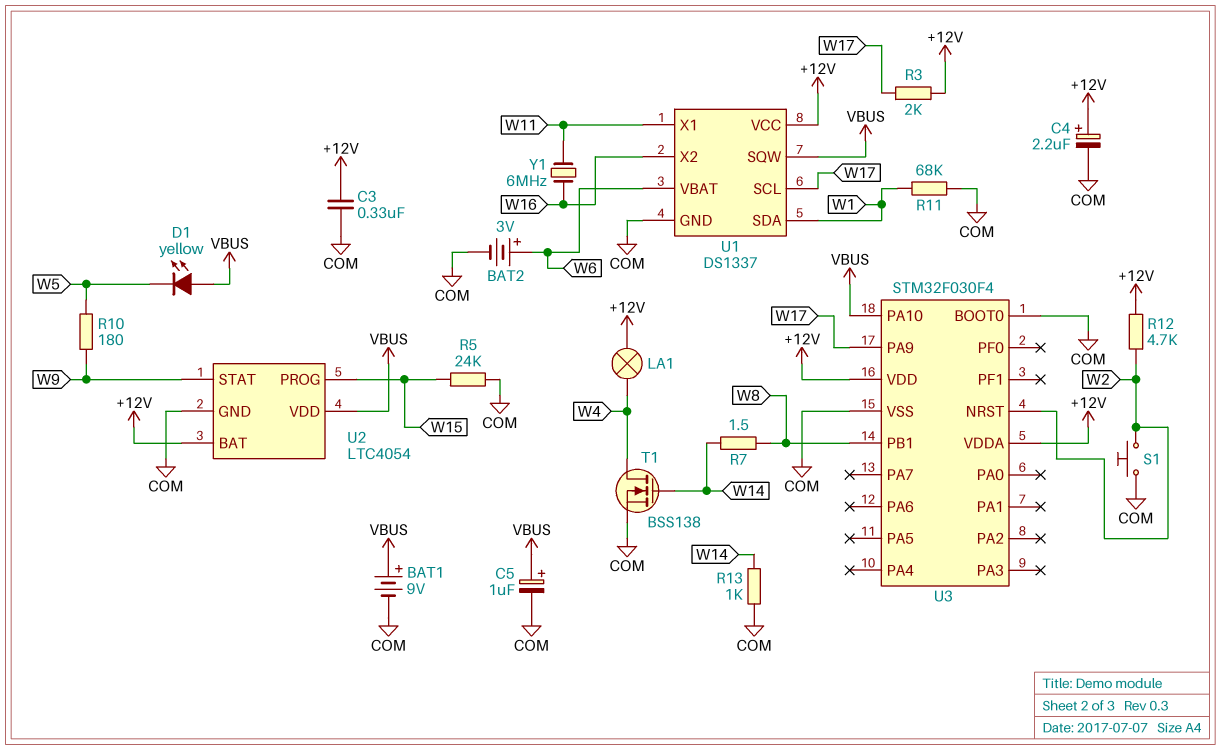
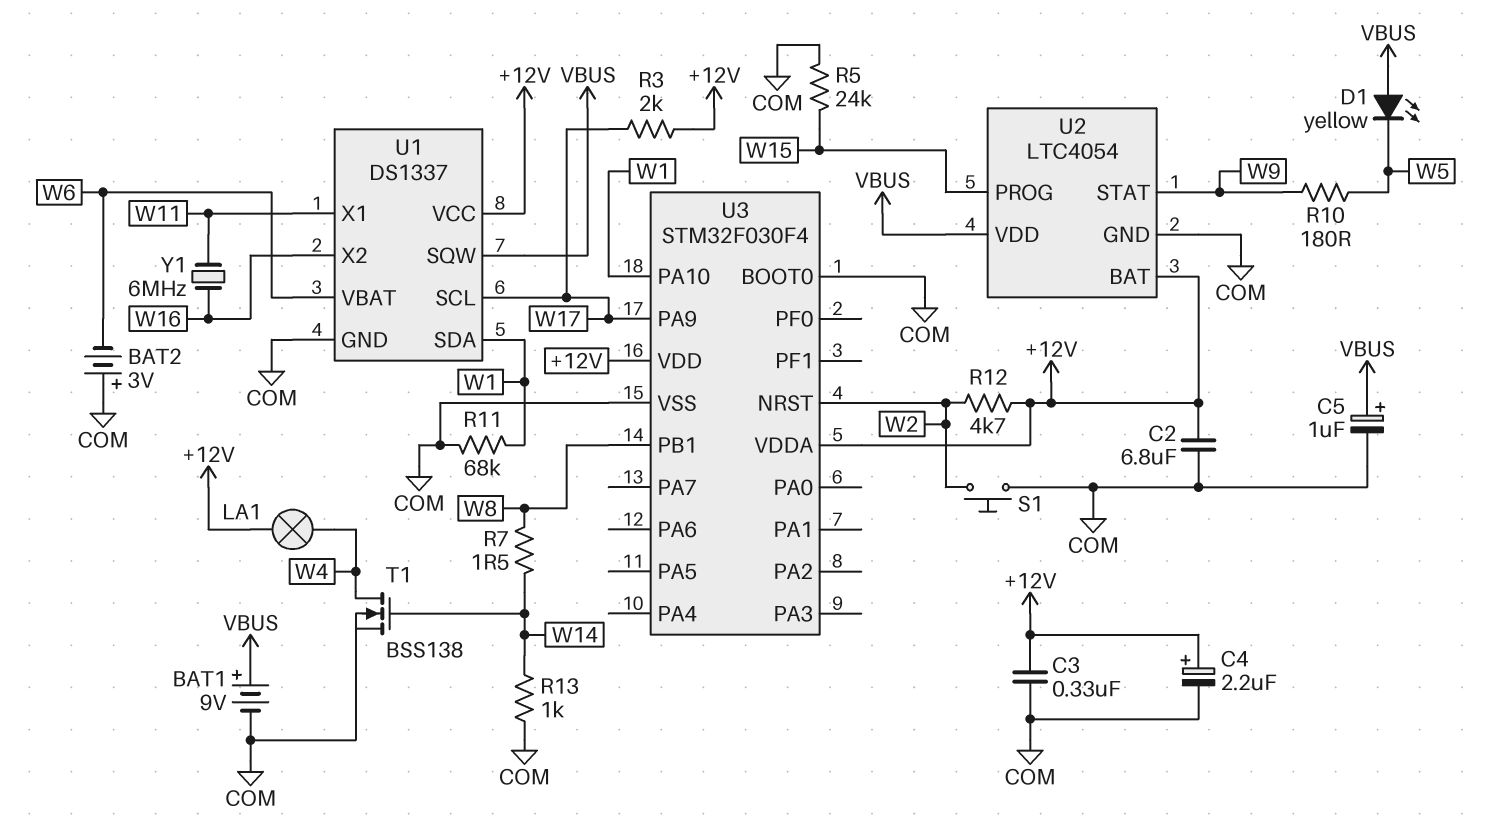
BAT2: 3V (plus W6, minus COM) -> 3V (plus COM, minus W6)
C2: none -> 6.8uF (+12V, COM)
U3 pin PA10: VBUS -> W1

